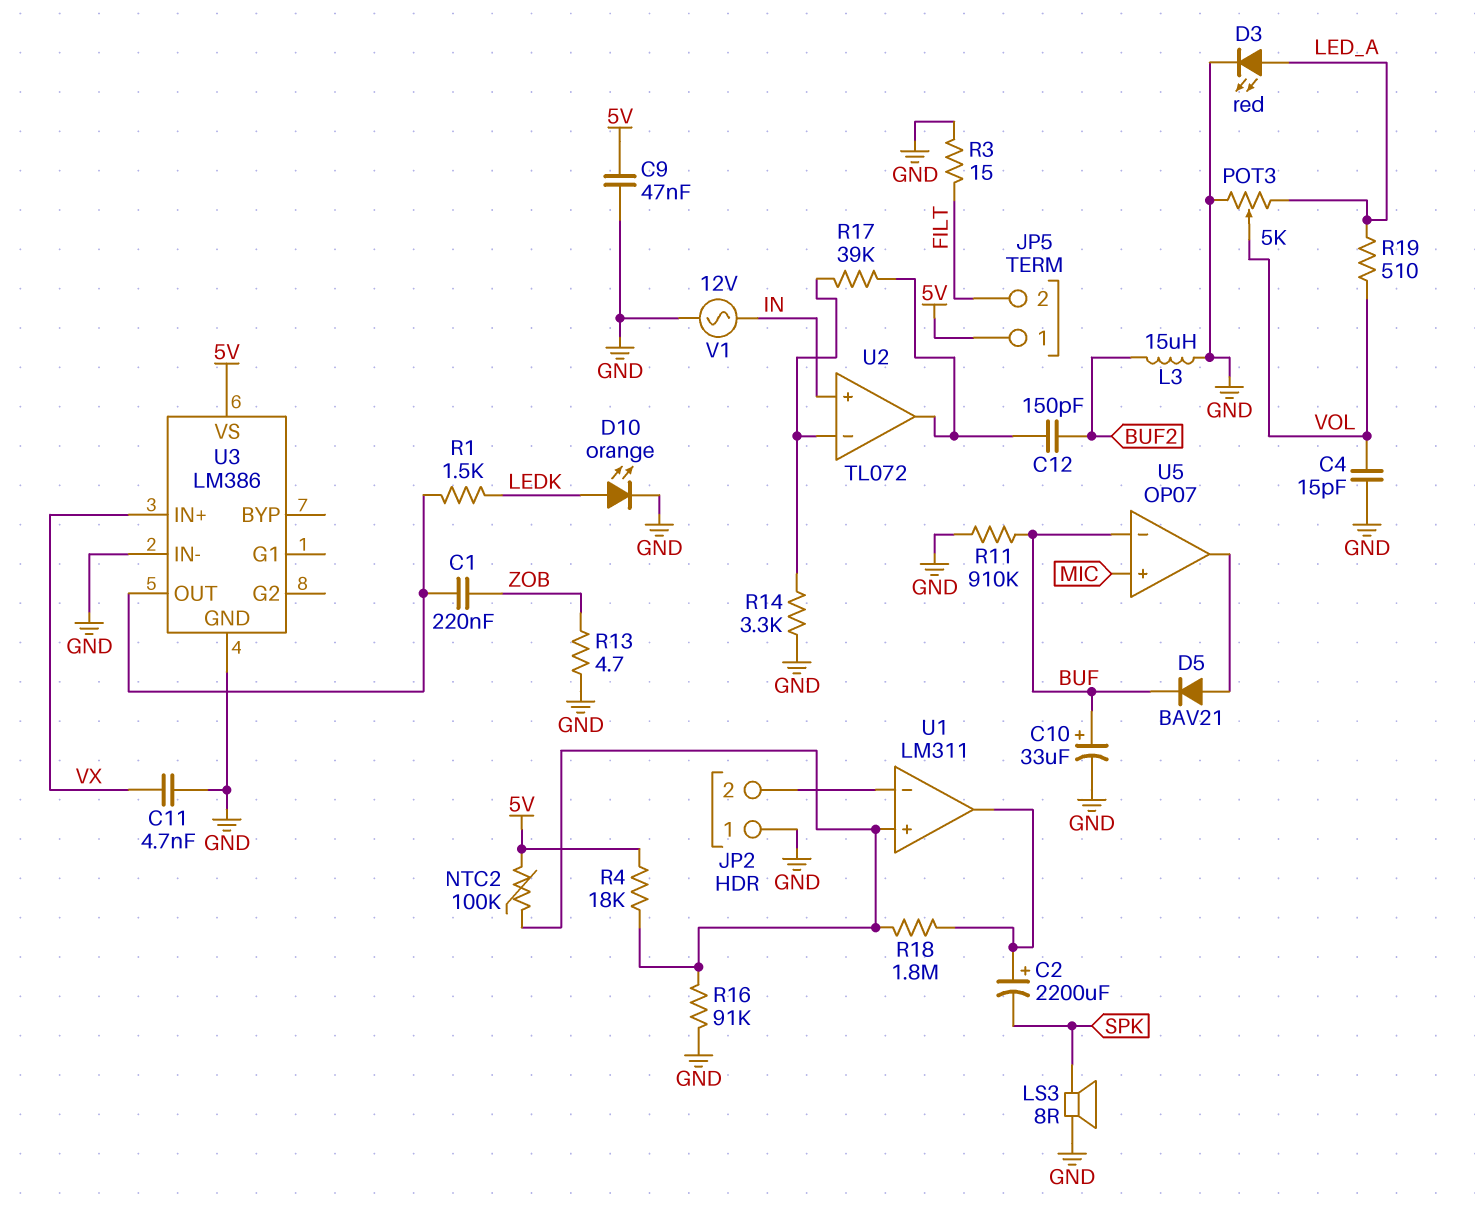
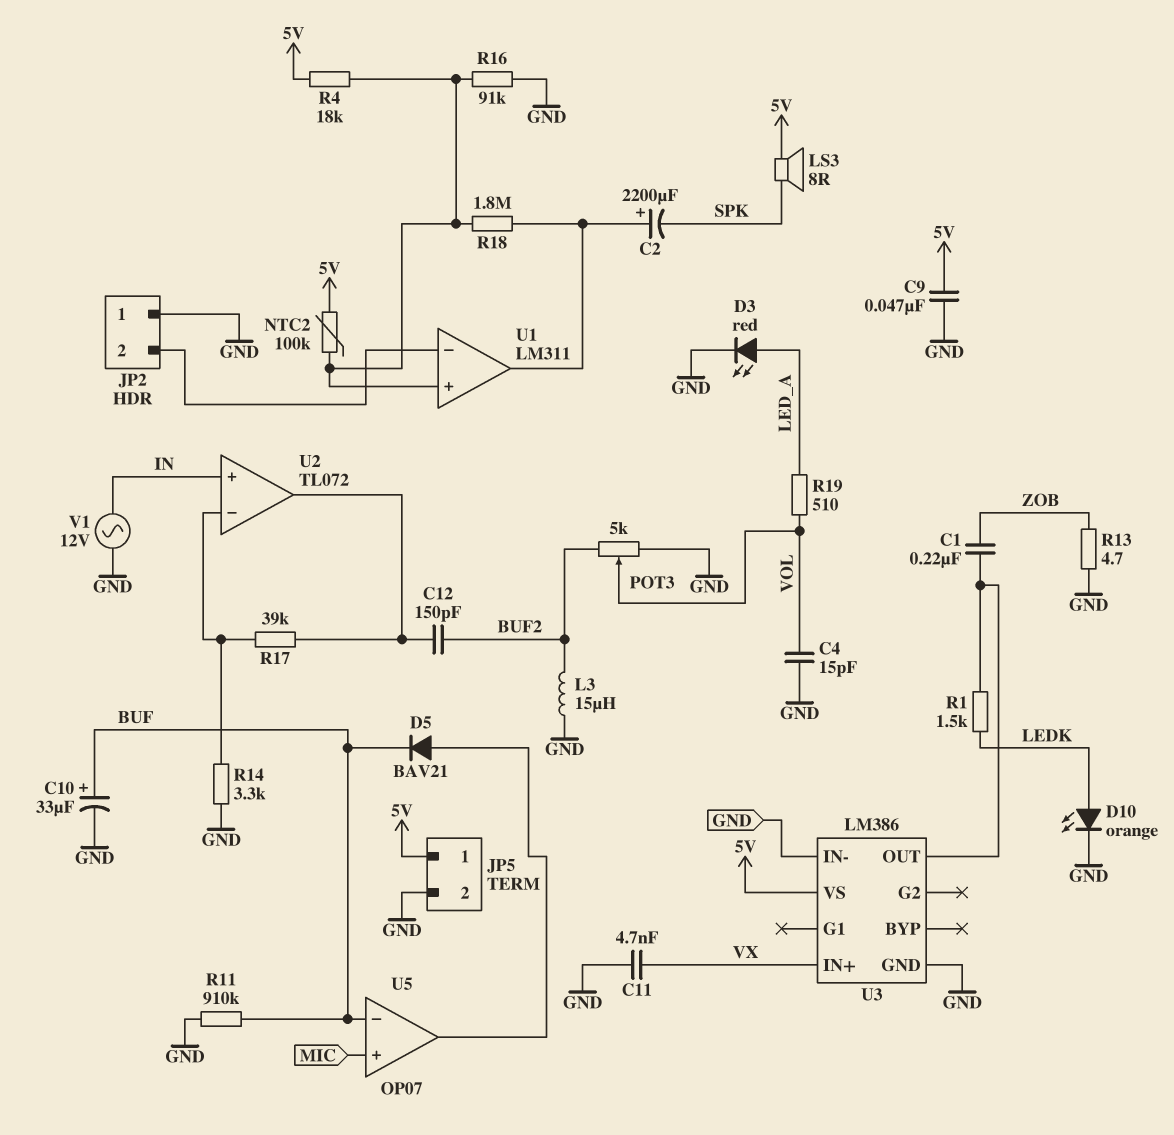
JP5 pin 2: FILT -> GND
LS3: speaker 8R (GND, SPK) -> speaker 8R (5V, SPK)
POT3: 5k (GND, LED_A, wiper VOL) -> 5k (BUF2, GND, wiper VOL)
R3: 15 (FILT, GND) -> none

